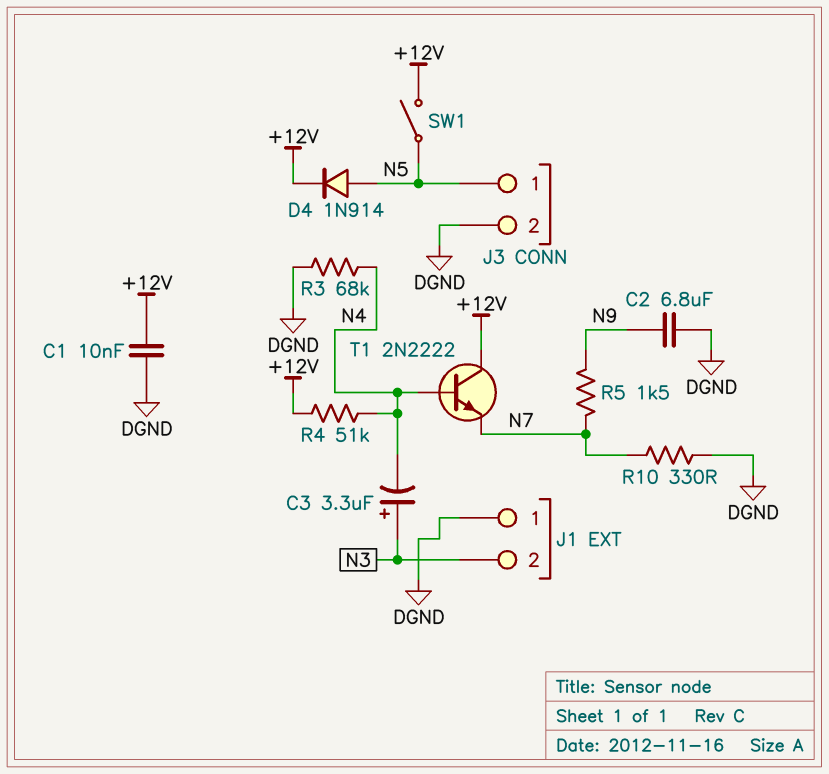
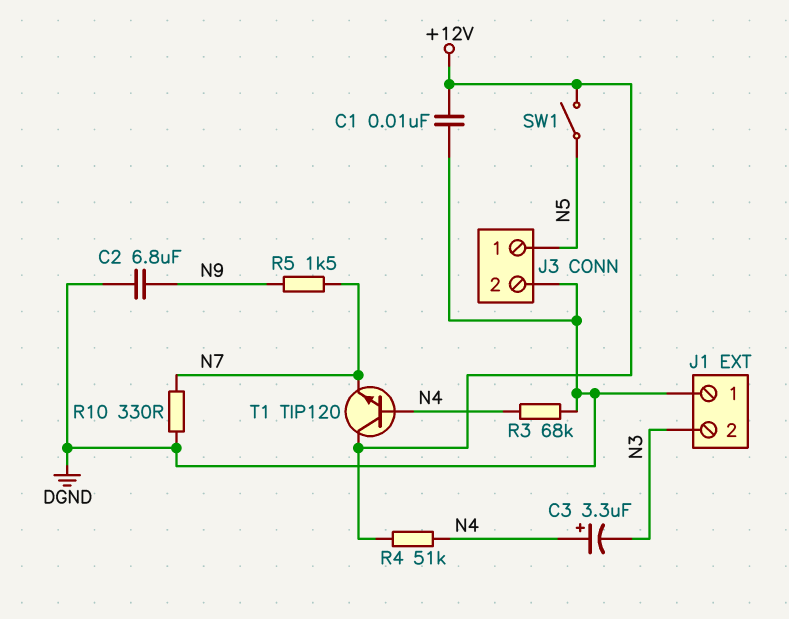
C3: 3.3uF (plus N3, minus N4) -> 3.3uF (plus N4, minus N3)
D4: diode 1N914 (A N5, K +12V) -> none
T1: NPN 2N2222 (B N4, C +12V, E N7) -> NPN TIP120 (B N4, C +12V, E N7)

